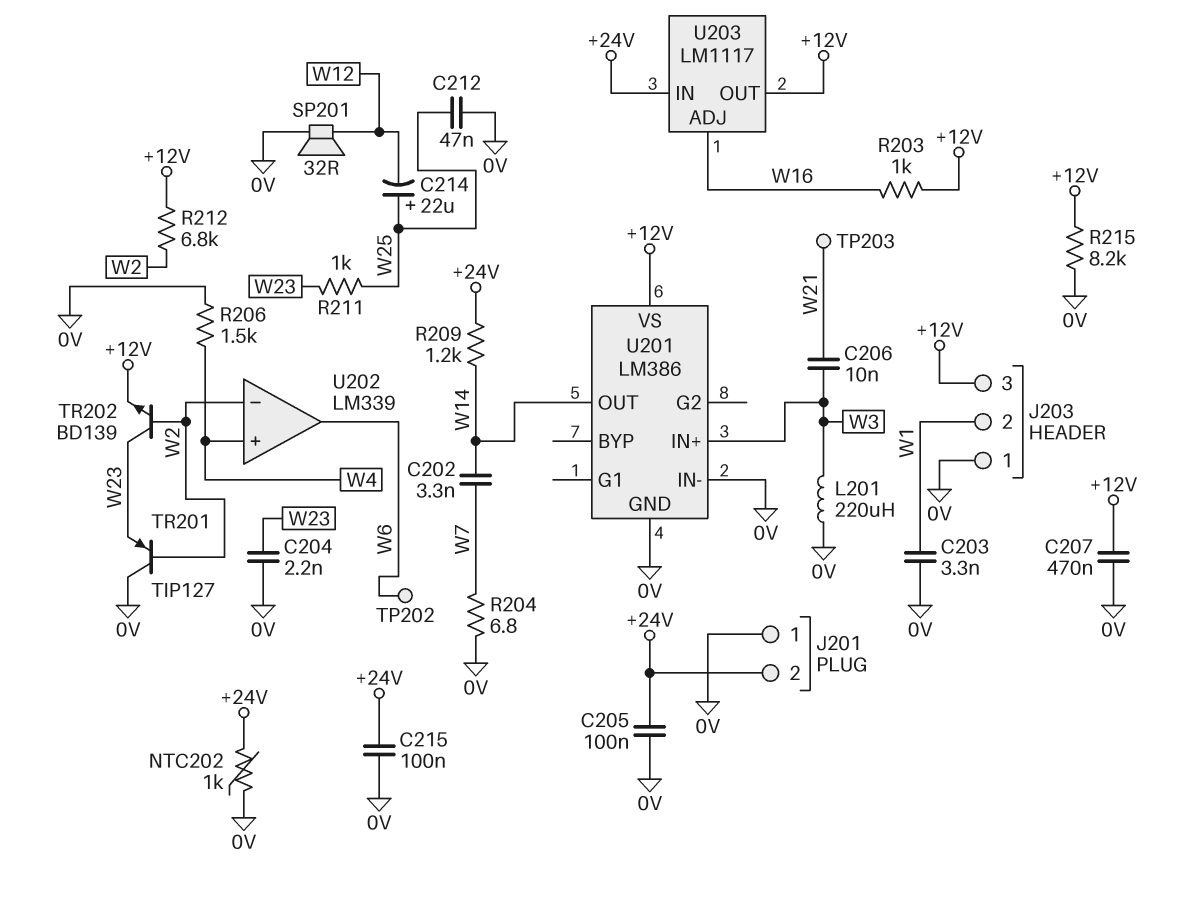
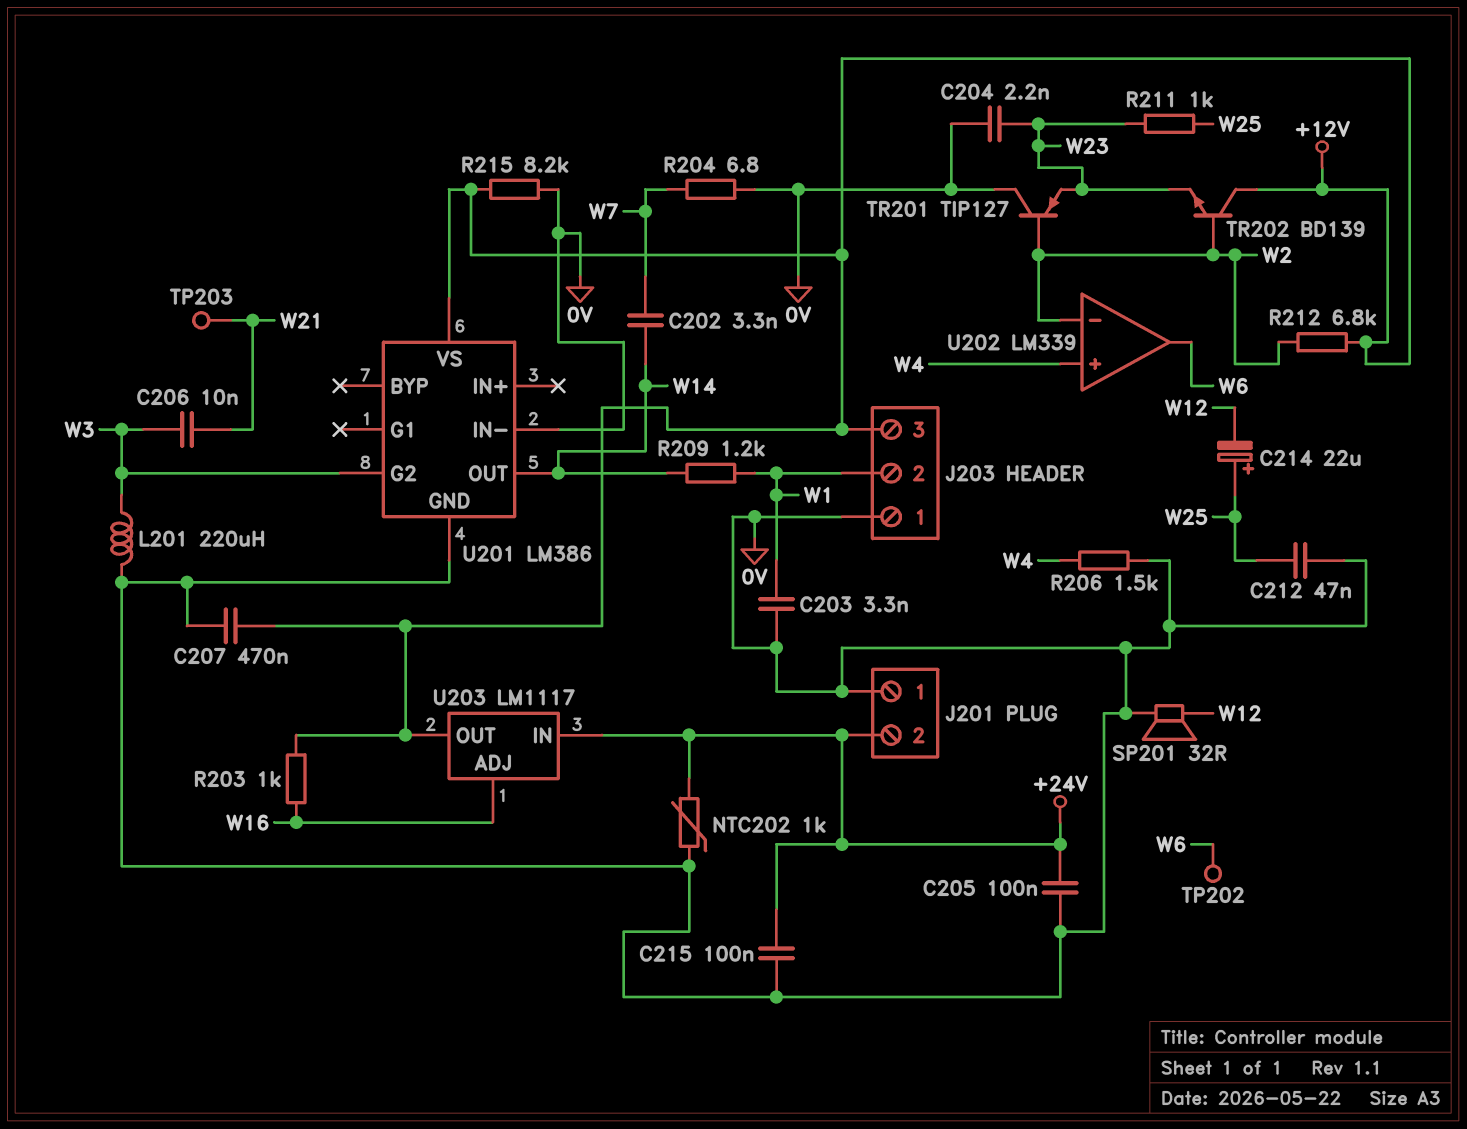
R209: 1.2k (+24V, W14) -> 1.2k (W1, W14)
TR202: NPN BD139 (B W2, C W23, E +12V) -> NPN BD139 (B W2, C +12V, E W23)
U201 pin G2: none -> W3
U201 pin IN+: W3 -> none

